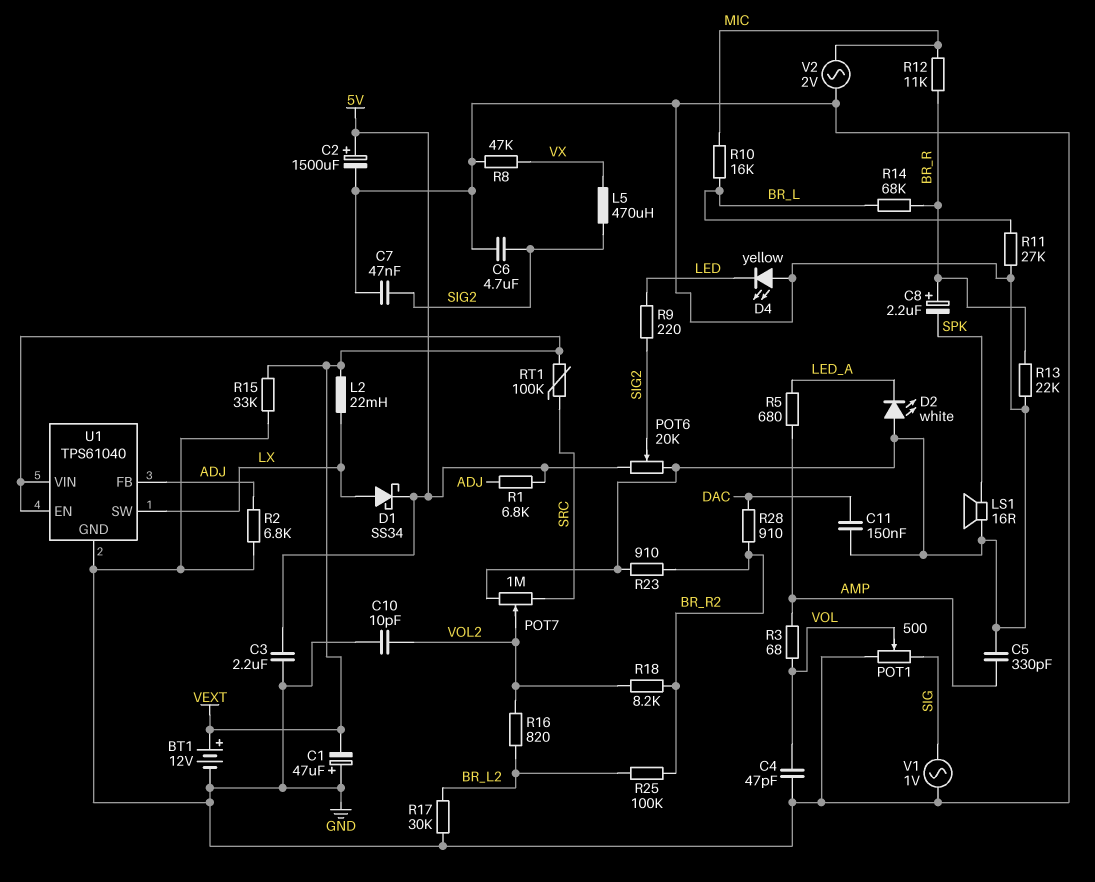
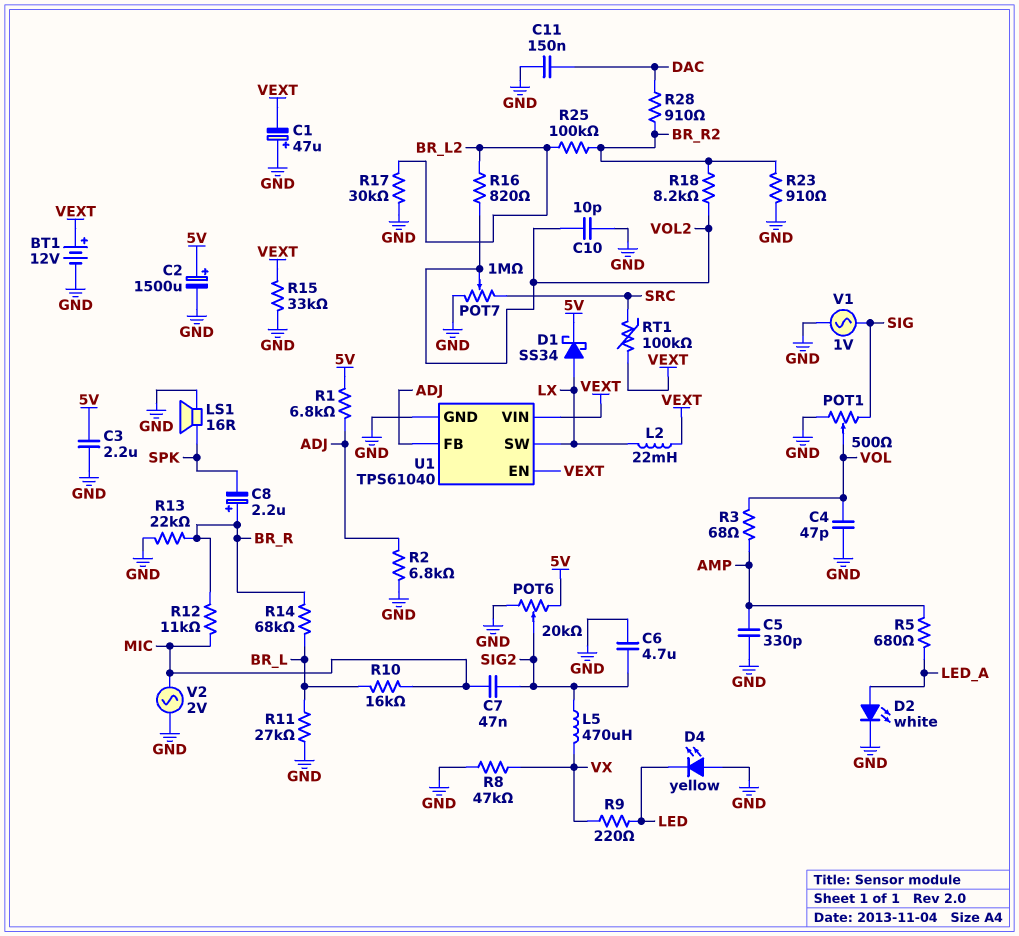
C7: 47nF (GND, SIG2) -> 47nF (MIC, SIG2)
D2: LED white (A GND, K LED_A) -> LED white (A LED_A, K GND)
R9: 220 (LED, SIG2) -> 220 (LED, VX)

